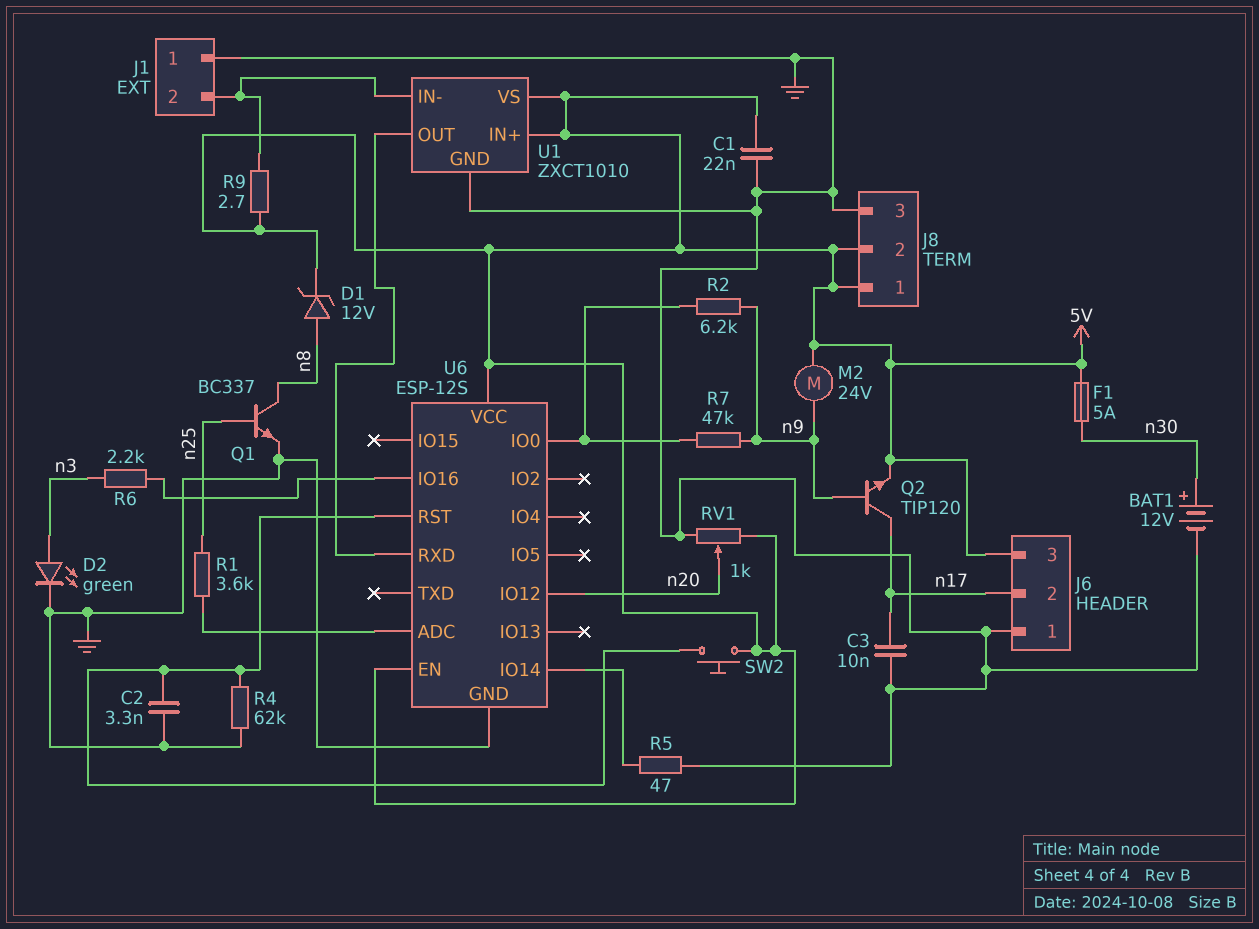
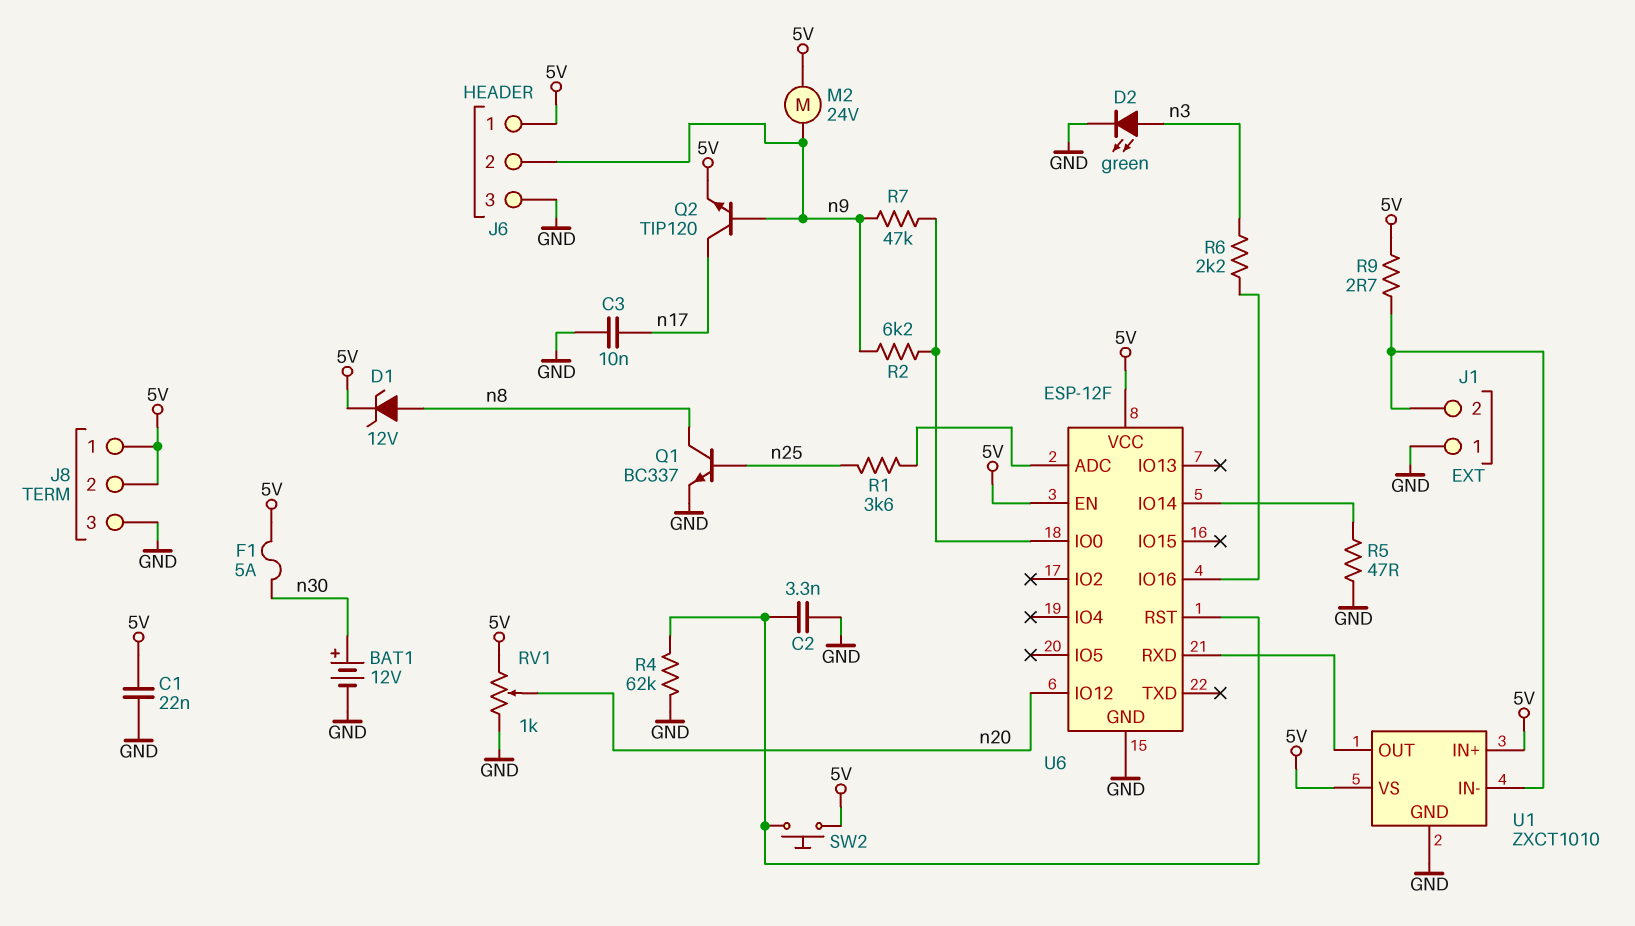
J6 pin 1: GND -> 5V
J6 pin 2: n17 -> n9
J6 pin 3: 5V -> GND
U6: ESP-12S -> ESP-12F

